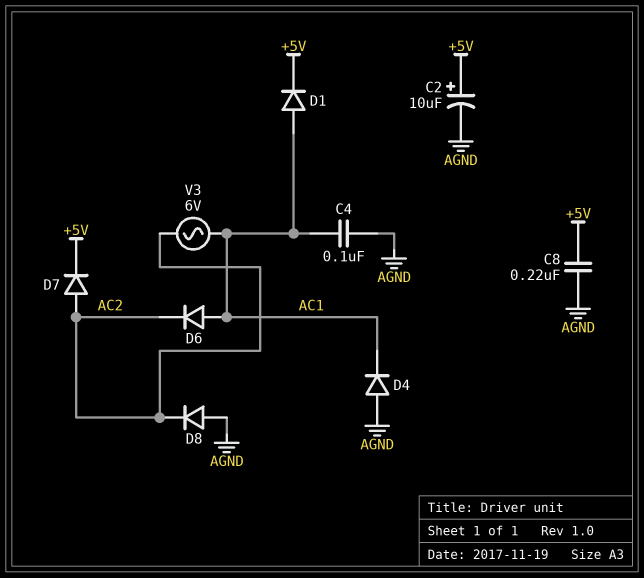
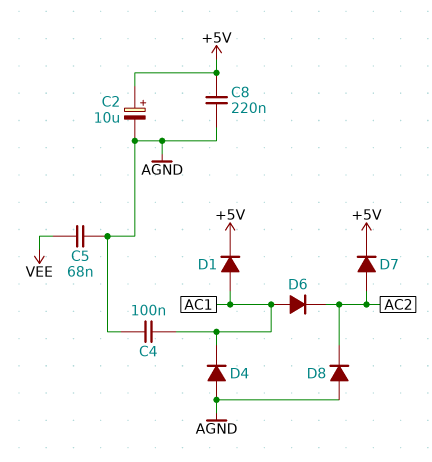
C5: none -> 68nF (AGND, VEE)
V3: AC 6V (AC1, AC2) -> none

